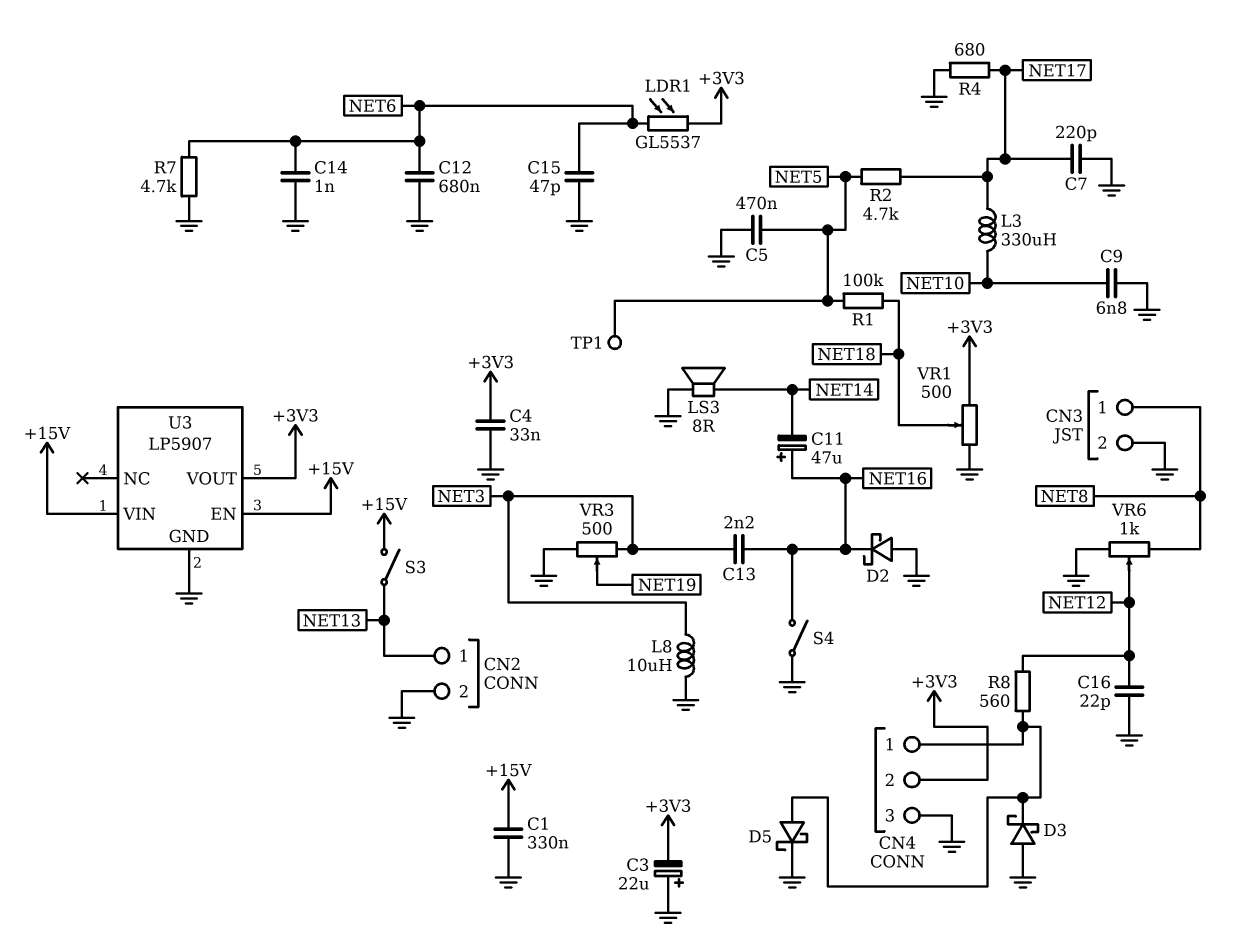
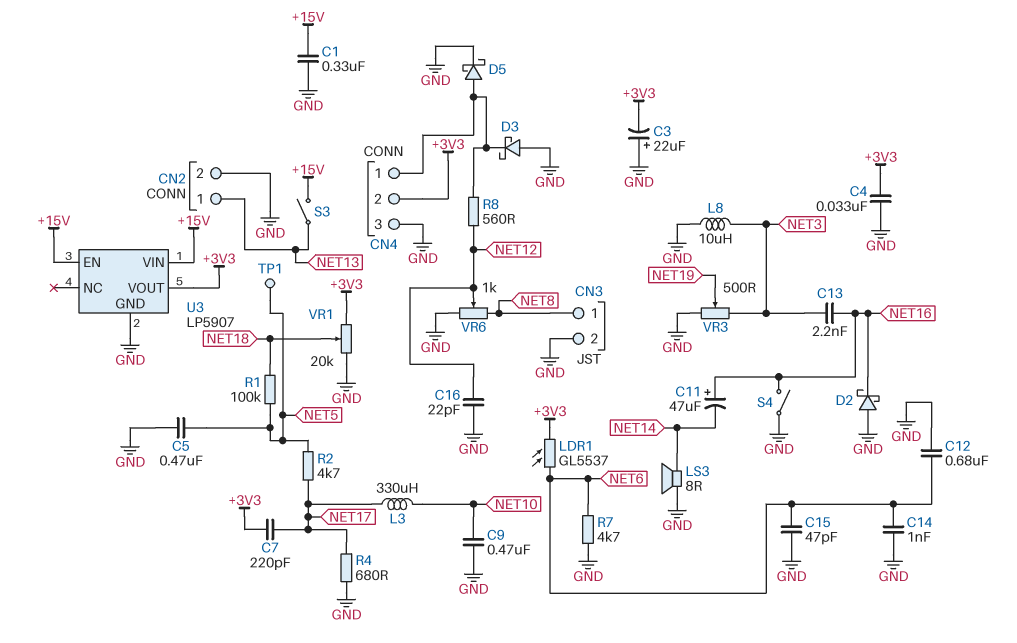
C7: 220pF (GND, NET17) -> 220pF (+3V3, NET17)
C9: 6.8nF (GND, NET10) -> 470nF (GND, NET10)
VR1: 500 (+3V3, GND, wiper NET18) -> 20k (+3V3, GND, wiper NET18)

